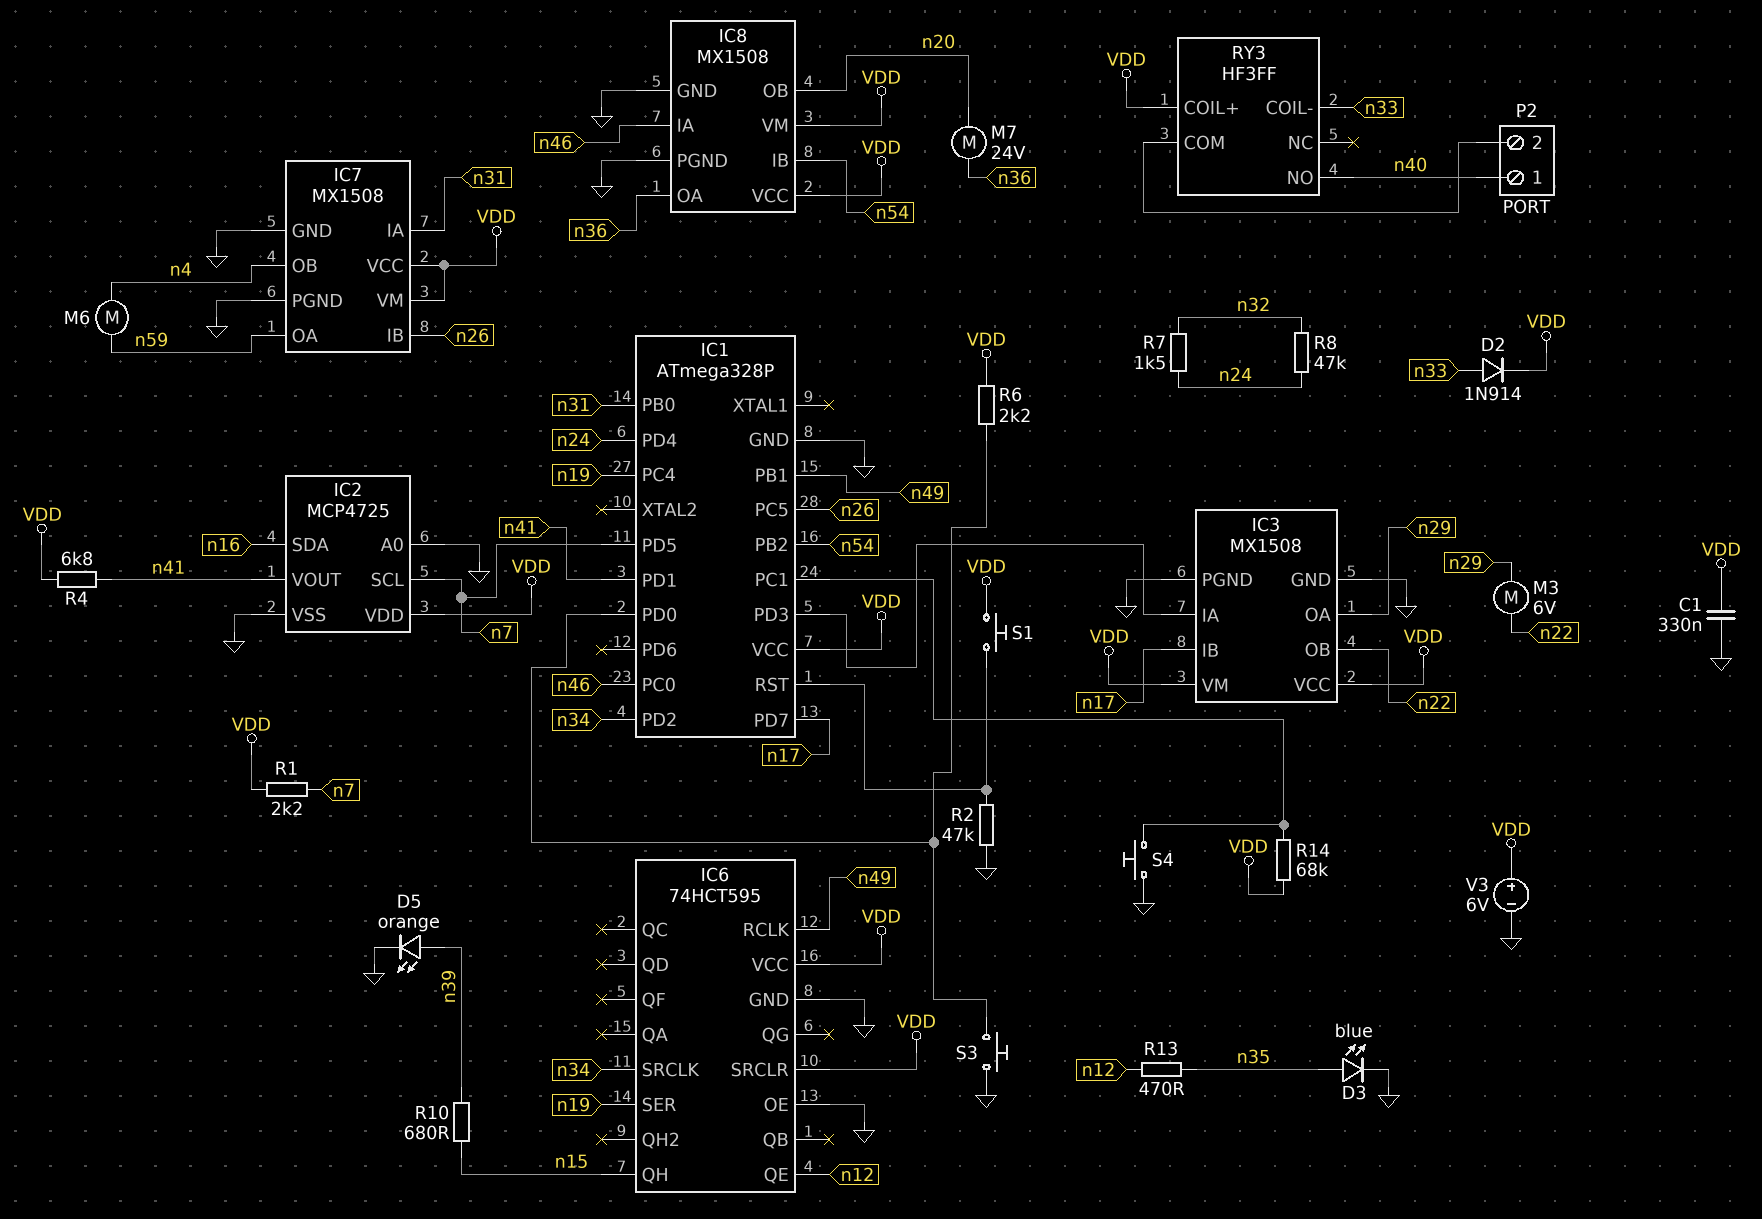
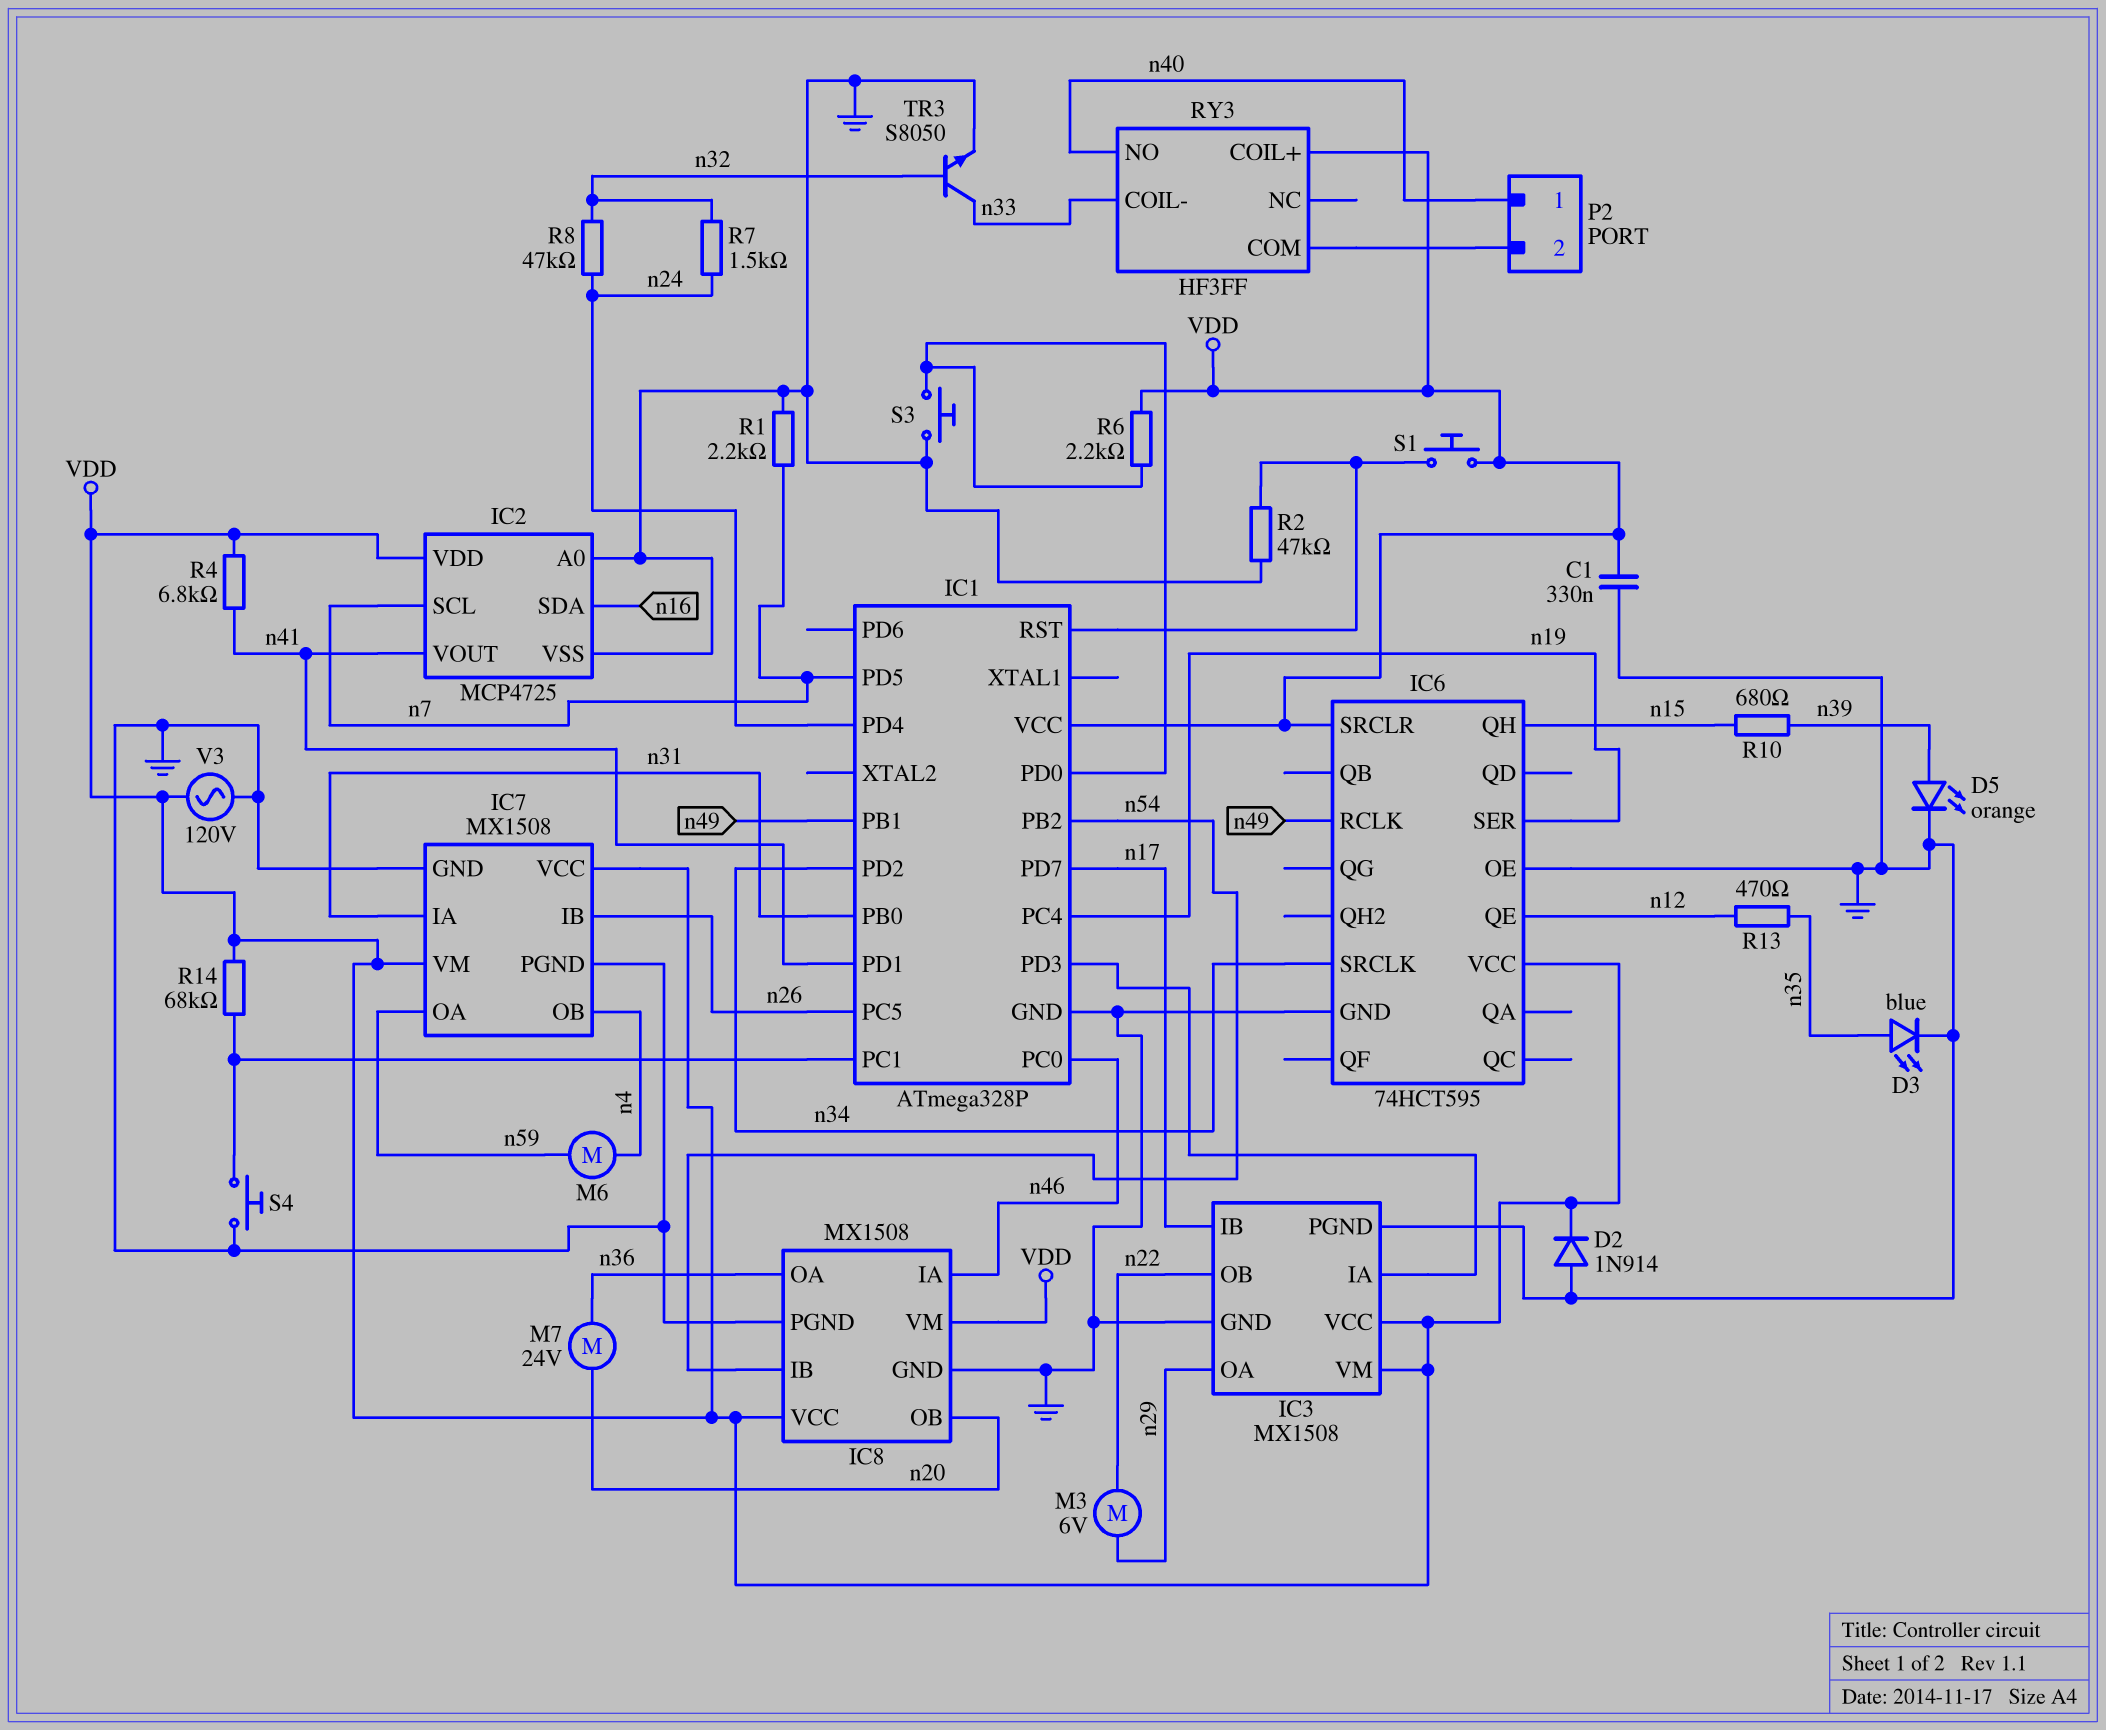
D2: diode 1N914 (A n33, K VDD) -> diode 1N914 (A GND, K VDD)
R1: 2.2k (VDD, n7) -> 2.2k (GND, n7)
TR3: none -> NPN S8050 (B n32, C n33, E GND)
V3: 6V (plus VDD, minus GND) -> AC 120V (GND, VDD)

